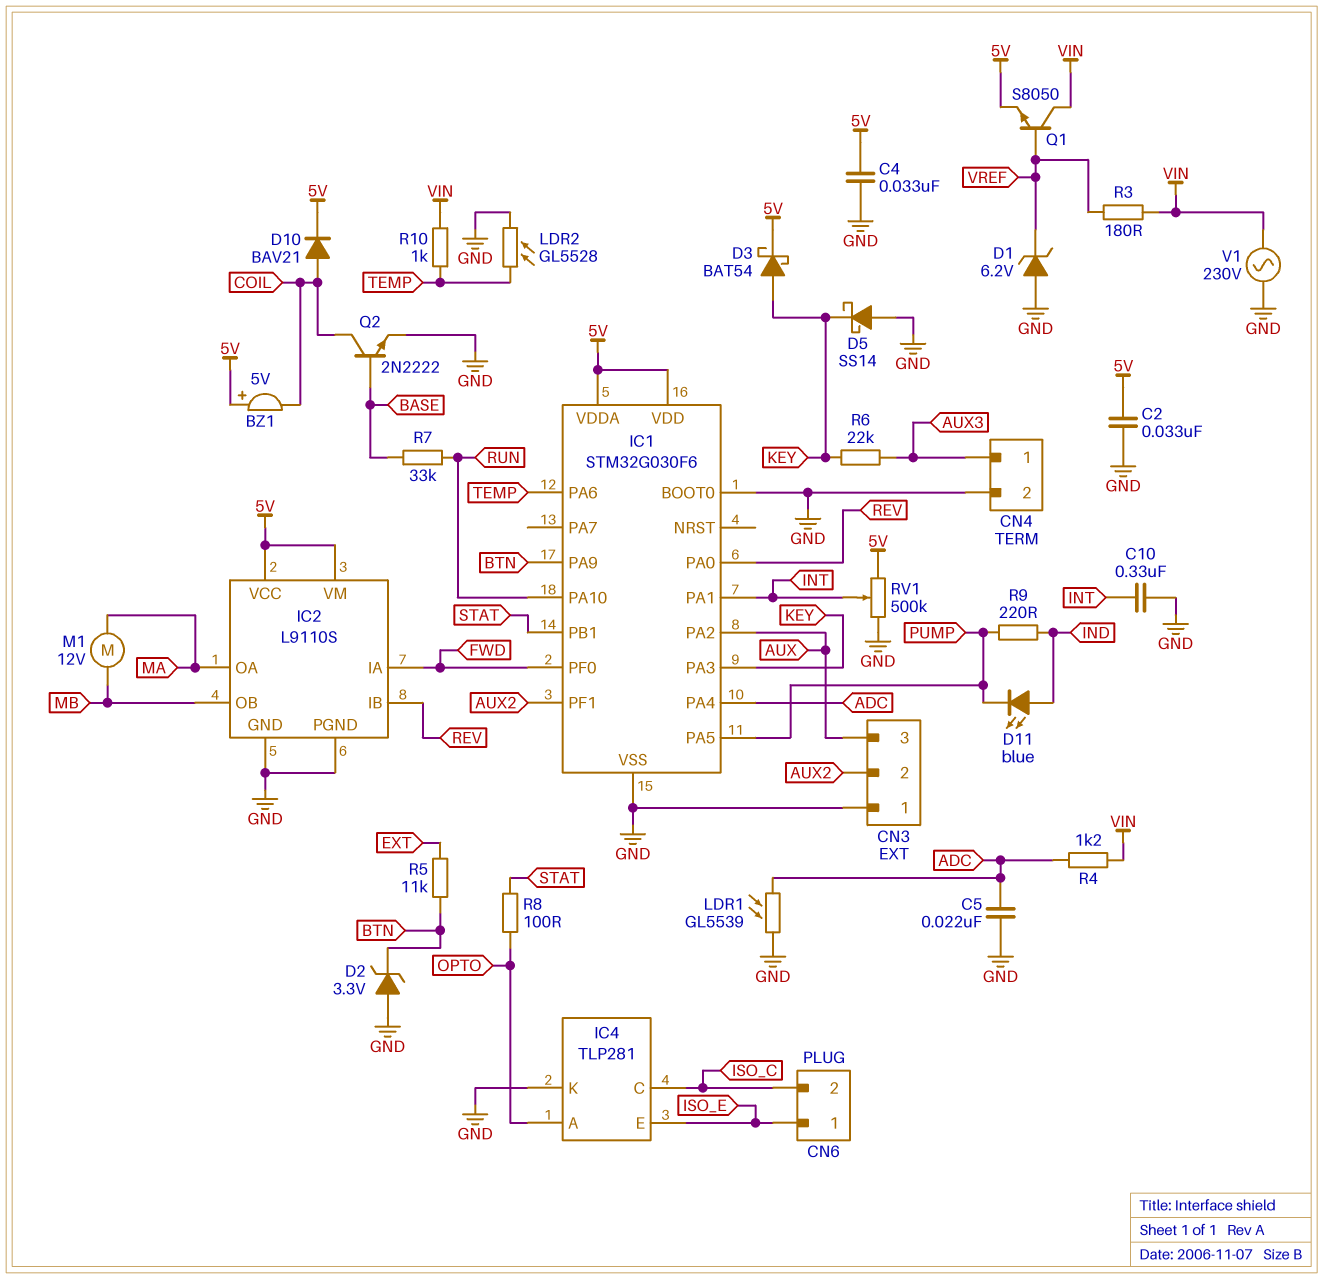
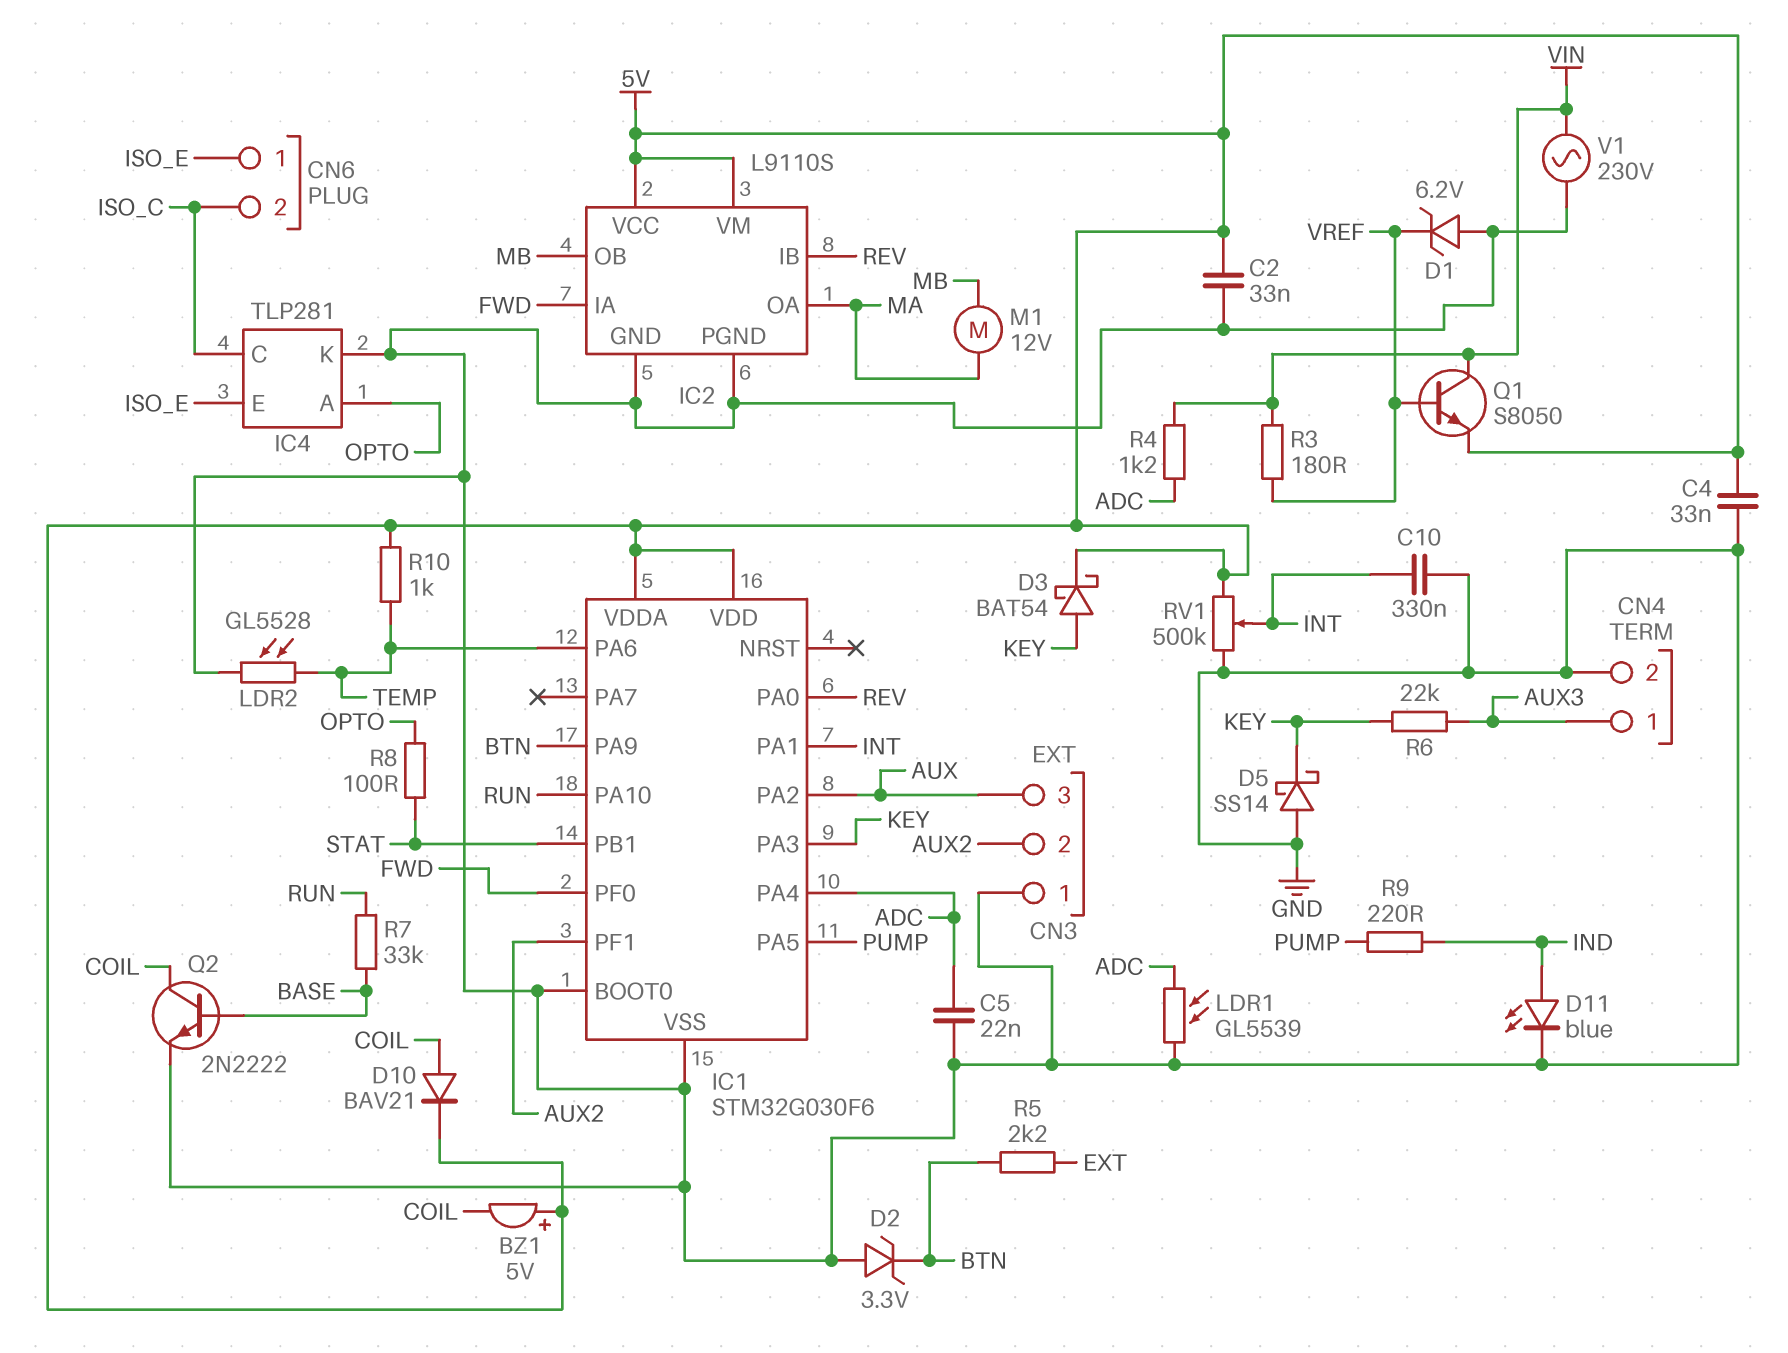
D11: LED blue (A IND, K PUMP) -> LED blue (A IND, K GND)
R5: 11k (BTN, EXT) -> 2.2k (BTN, EXT)
R10: 1k (TEMP, VIN) -> 1k (5V, TEMP)

